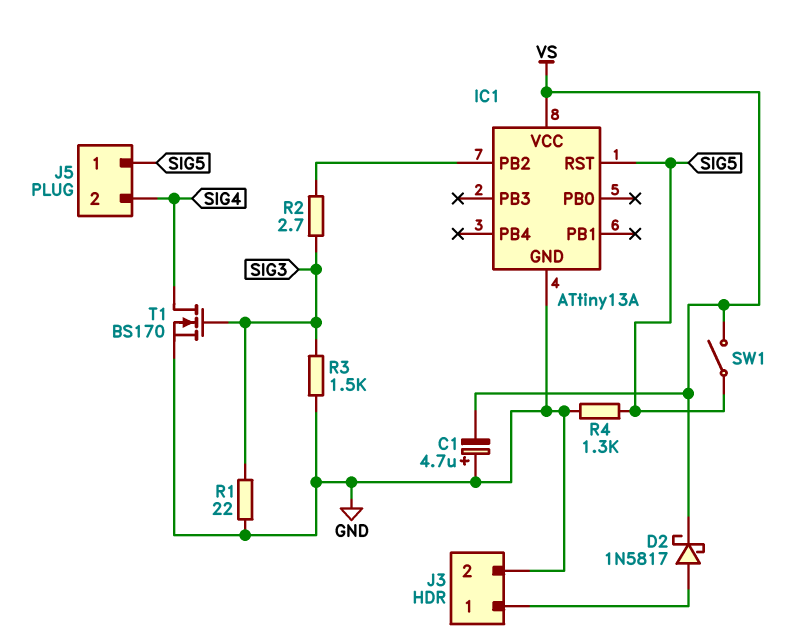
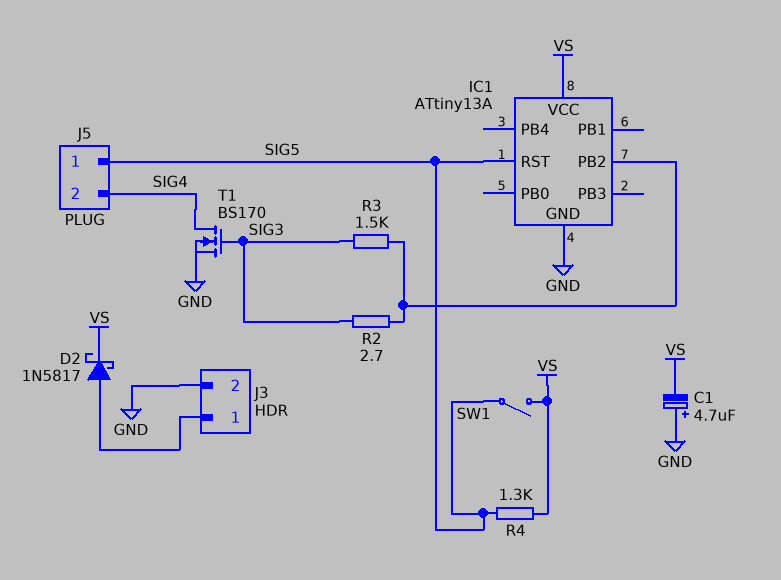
R1: 22 (GND, SIG3) -> none
R3: 1.5k (GND, SIG3) -> 1.5k (IC1/PB2, SIG3)
R4: 1.3k (GND, SIG5) -> 1.3k (SIG5, VS)

